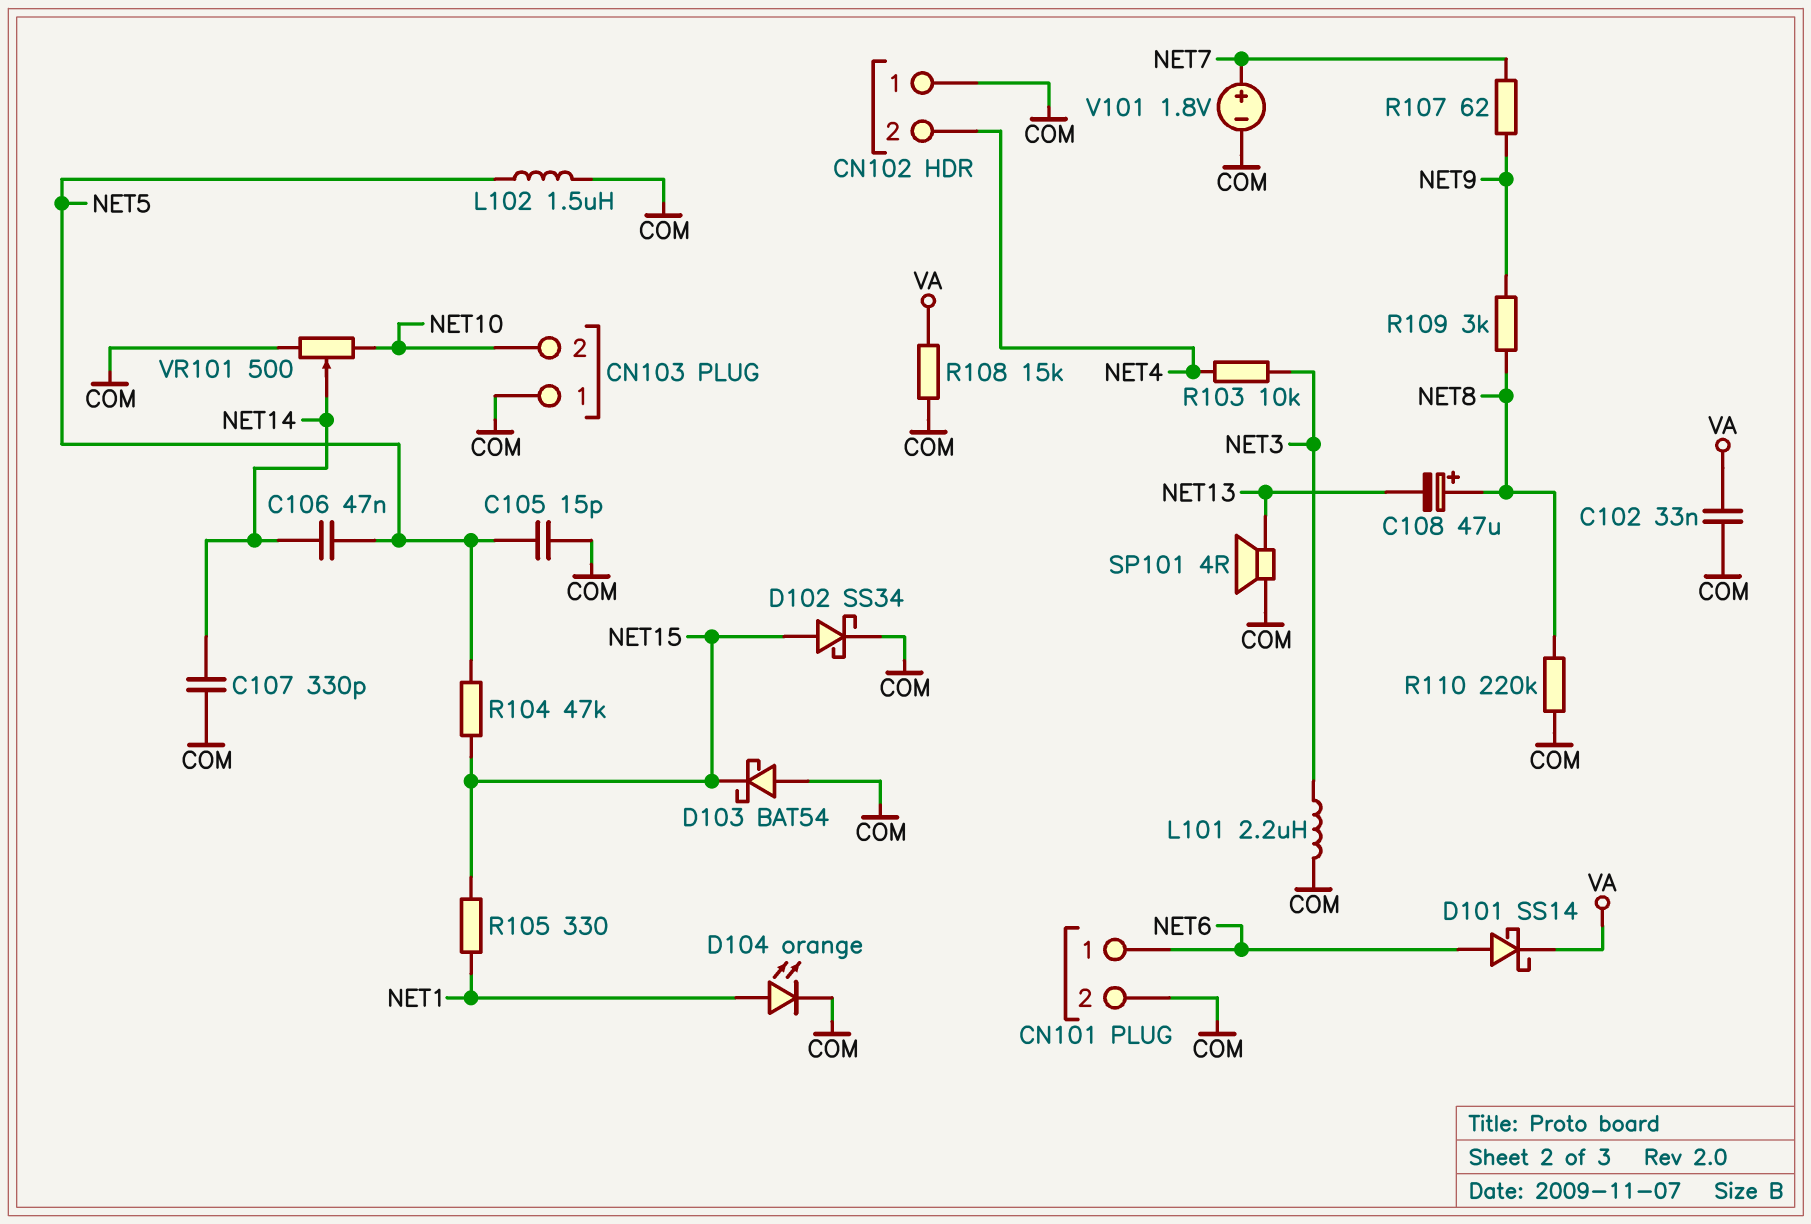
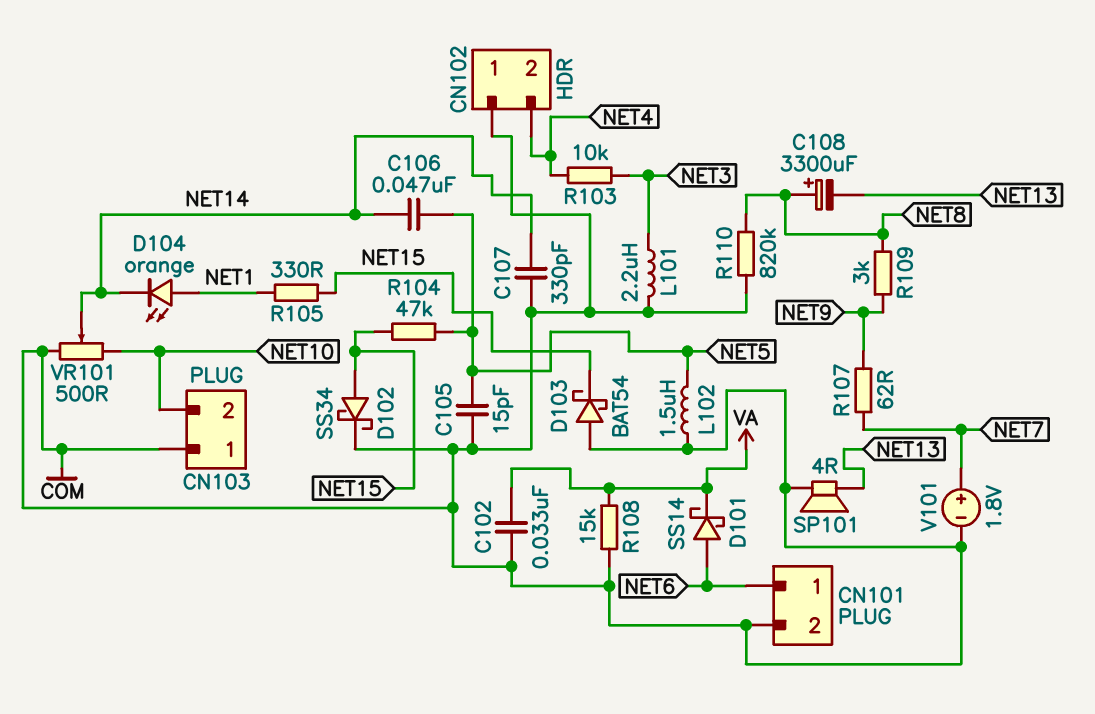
C108: 47uF (plus NET8, minus NET13) -> 3300uF (plus NET8, minus NET13)
D104: LED orange (A NET1, K COM) -> LED orange (A NET1, K NET14)
R110: 220k (COM, NET8) -> 820k (COM, NET8)

